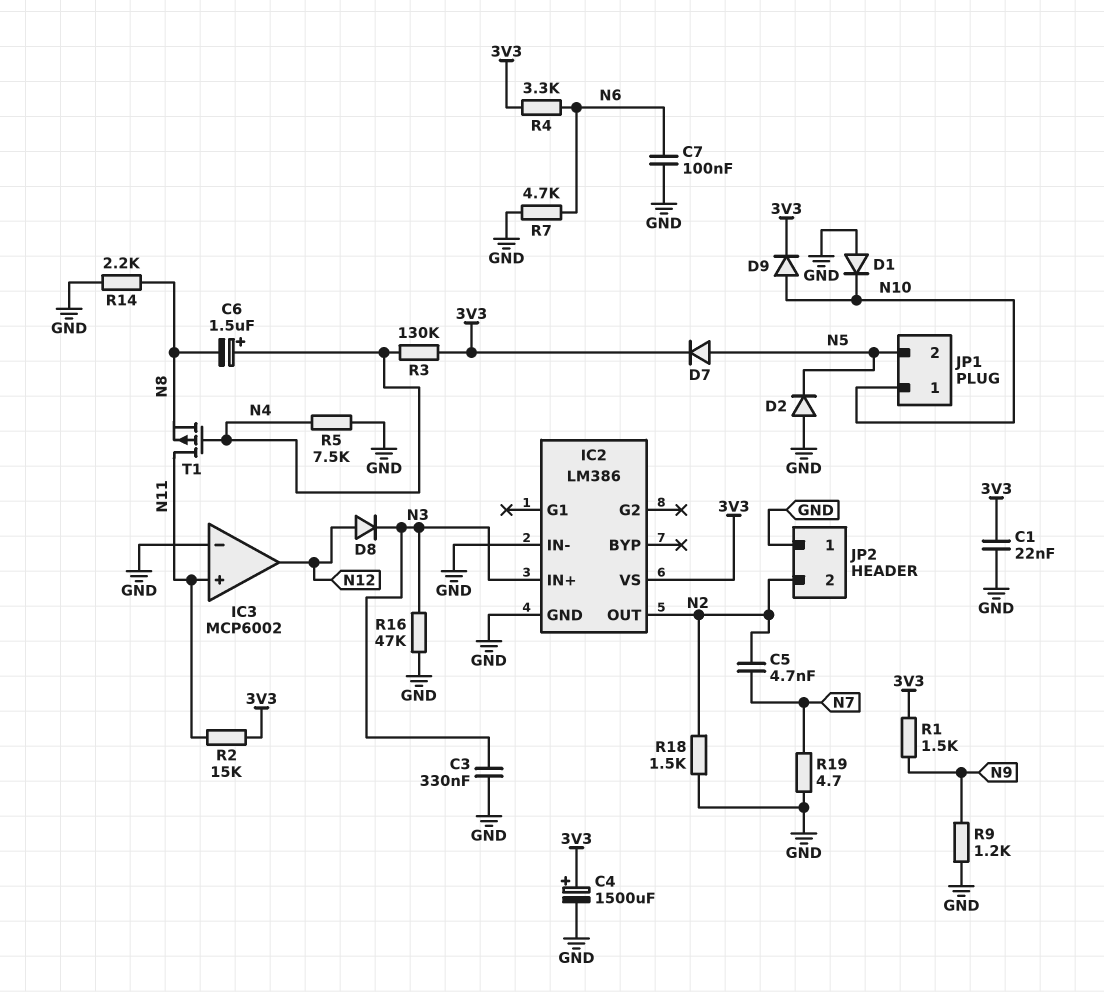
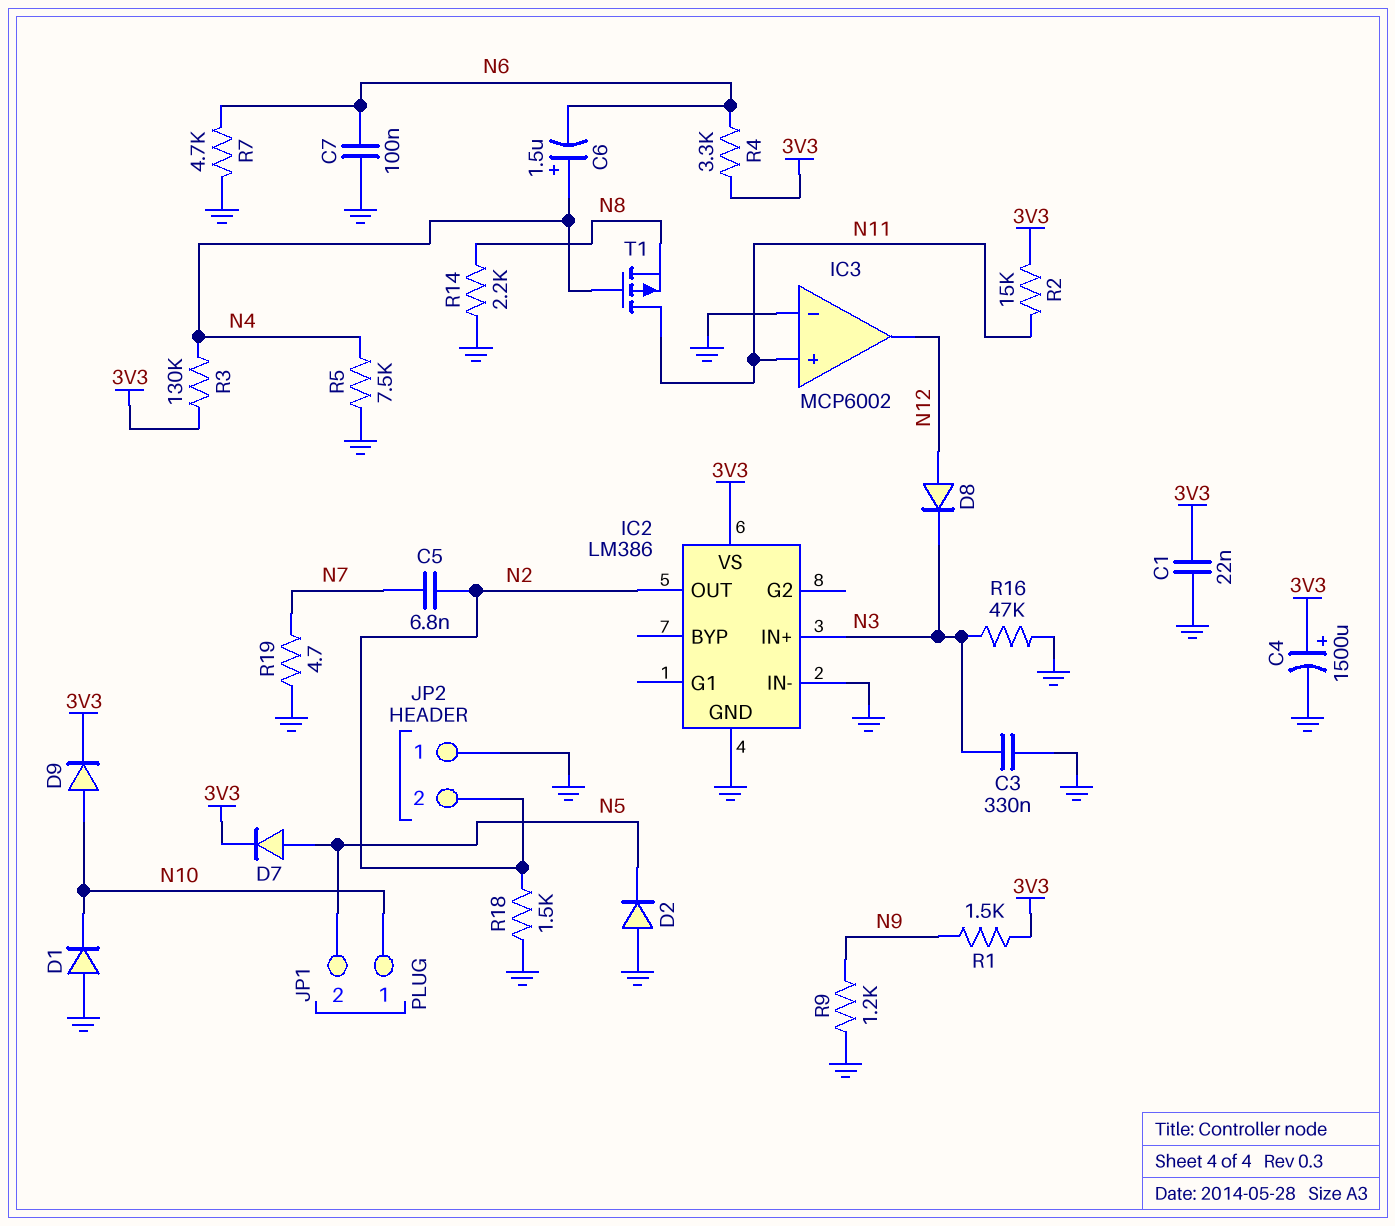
C5: 4.7nF (N2, N7) -> 6.8nF (N2, N7)
C6: 1.5uF (plus N4, minus N8) -> 1.5uF (plus N4, minus N6)

